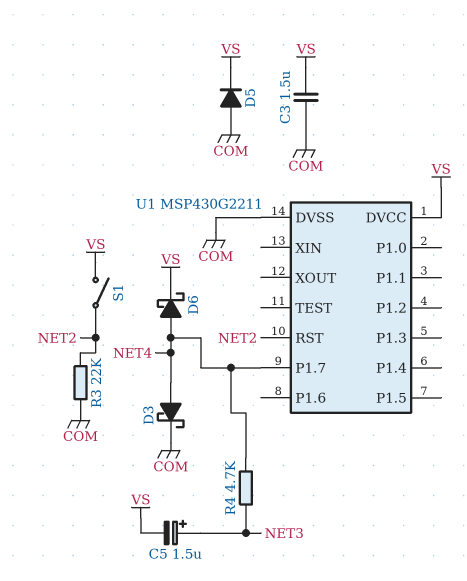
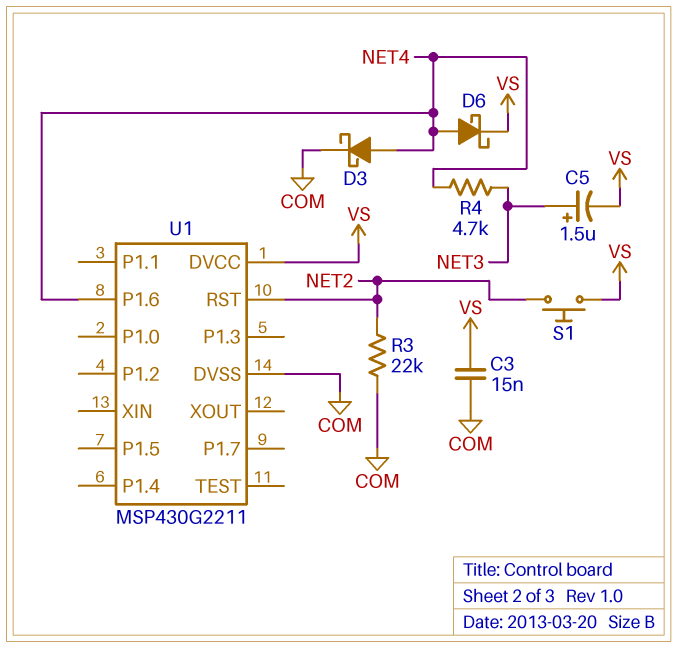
C3: 1.5uF (COM, VS) -> 15nF (COM, VS)
D5: diode (A COM, K VS) -> none
S1: switch (NET2, VS) -> button (NET2, VS)
U1 pin P1.6: none -> NET4
U1 pin P1.7: NET4 -> none

